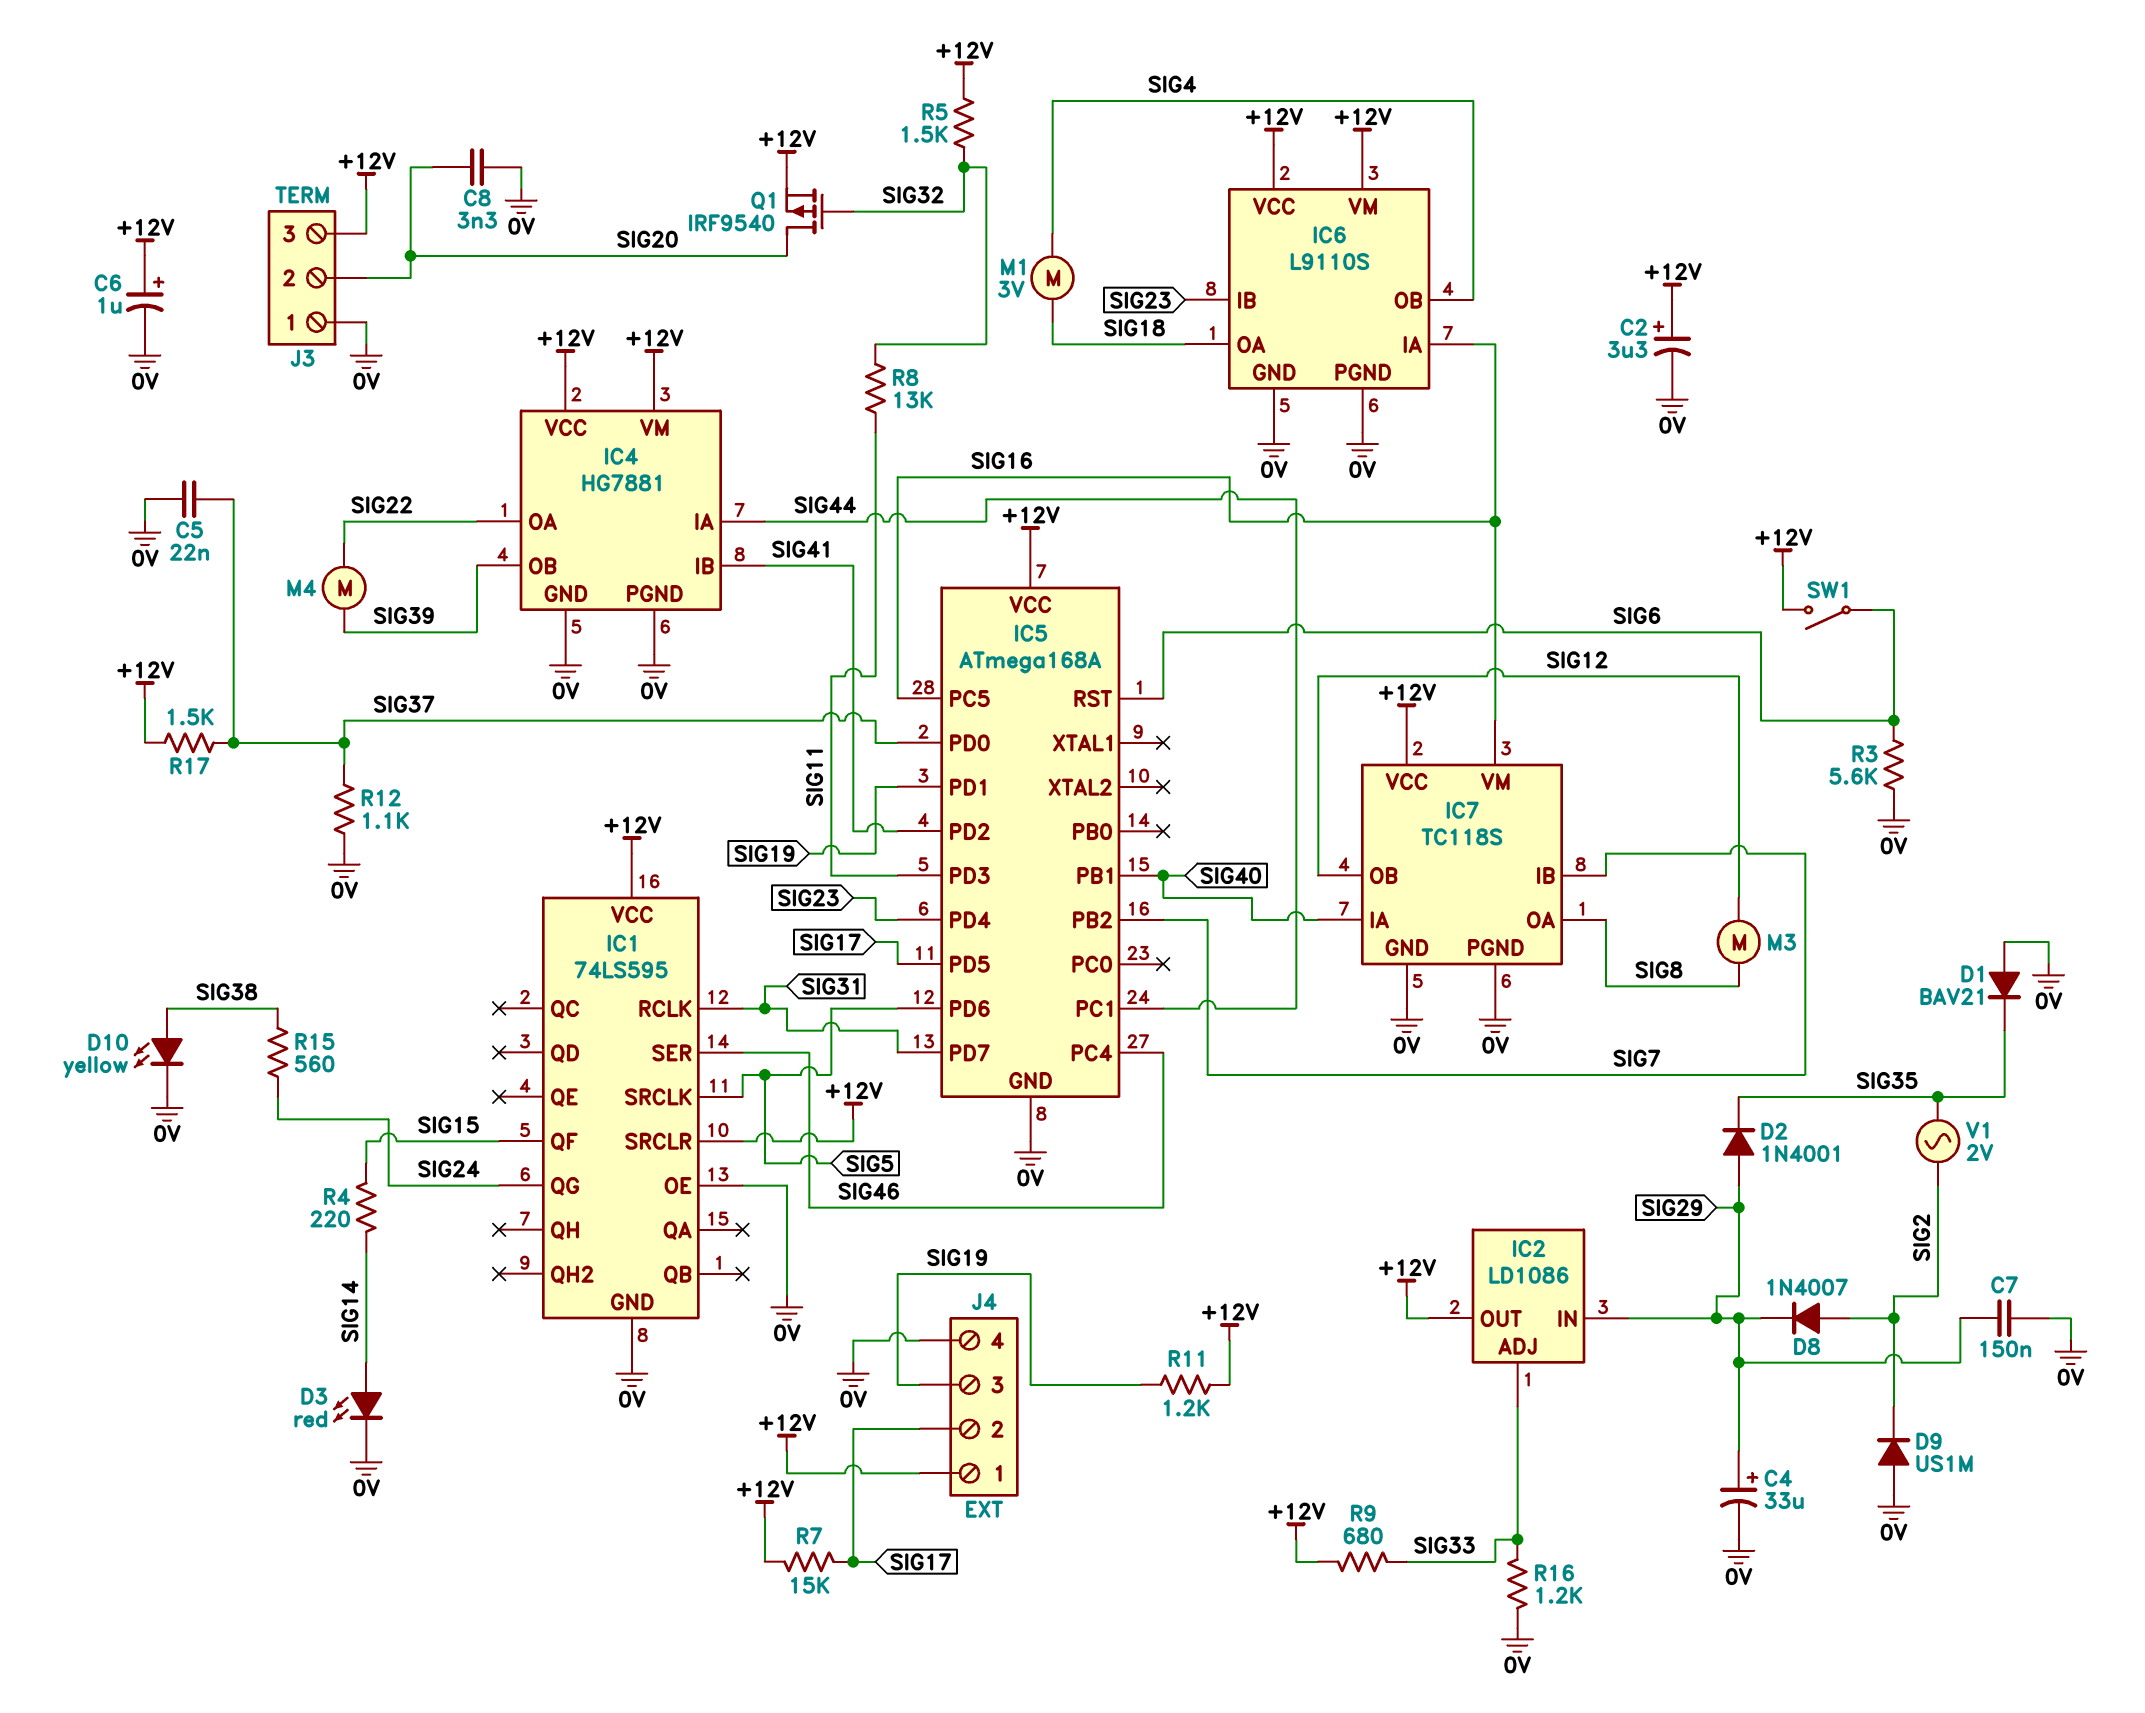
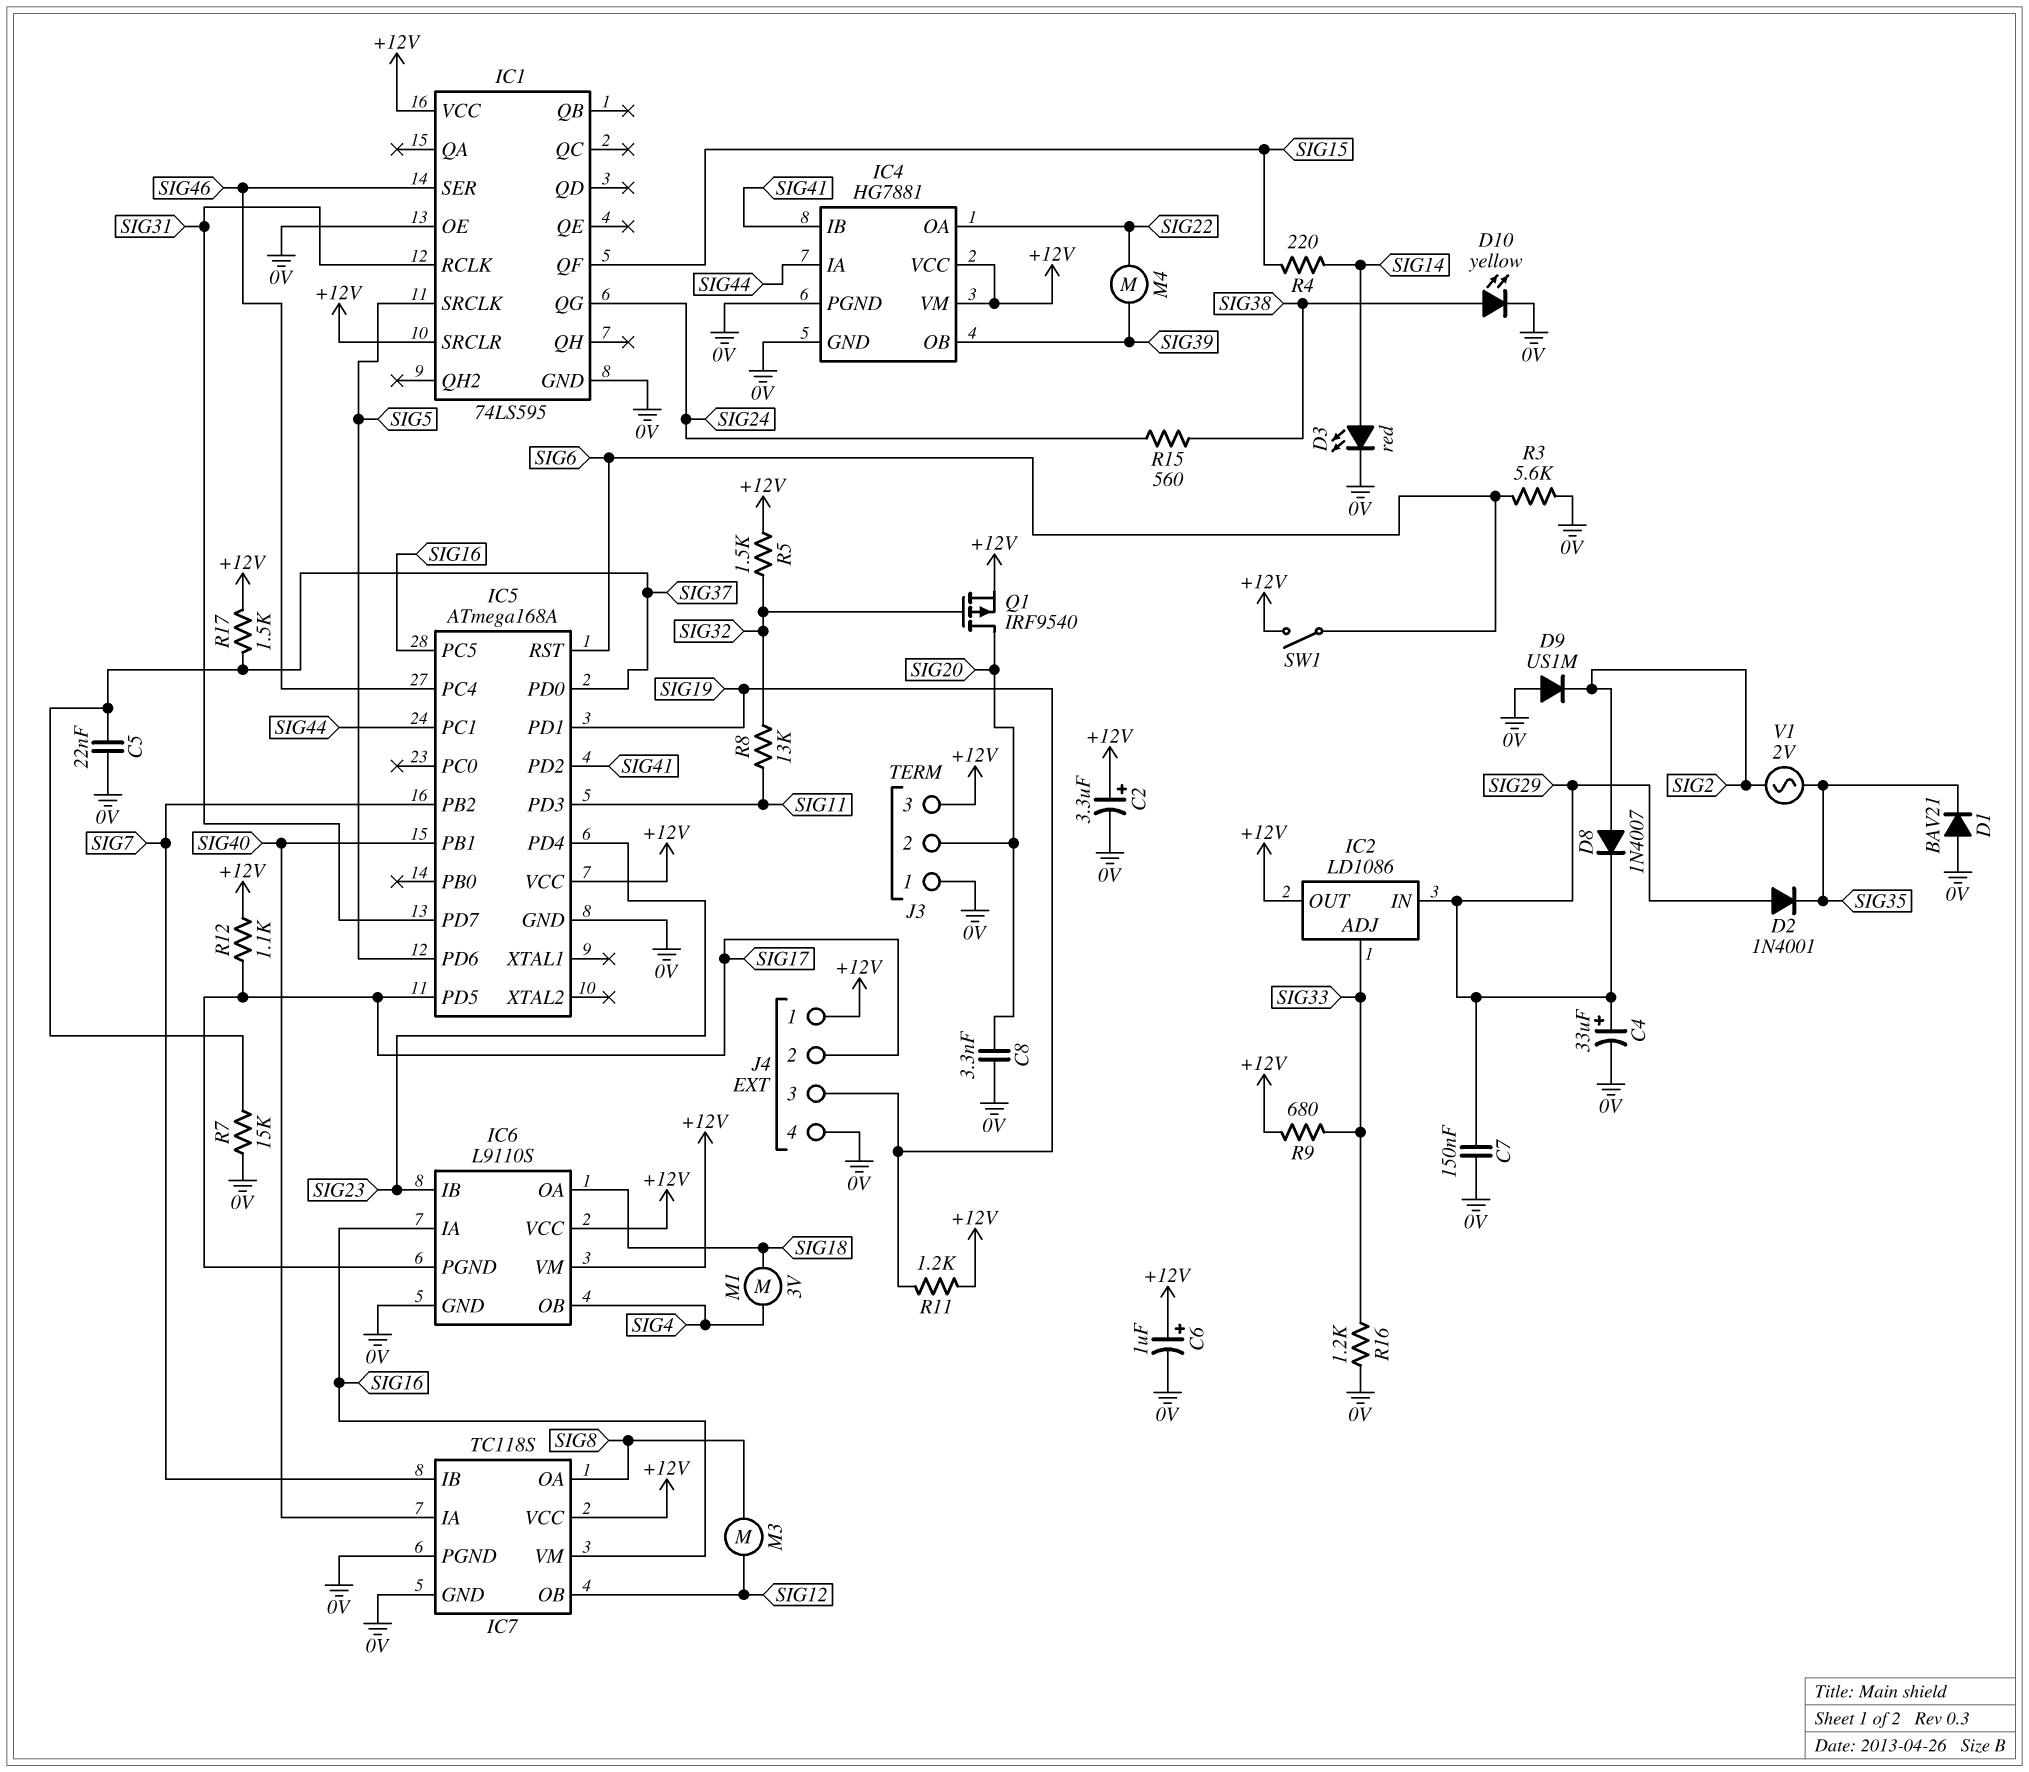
IC6 pin PGND: 0V -> SIG17
R7: 15k (+12V, SIG17) -> 15k (0V, SIG37)
R12: 1.1k (0V, SIG37) -> 1.1k (+12V, SIG17)

